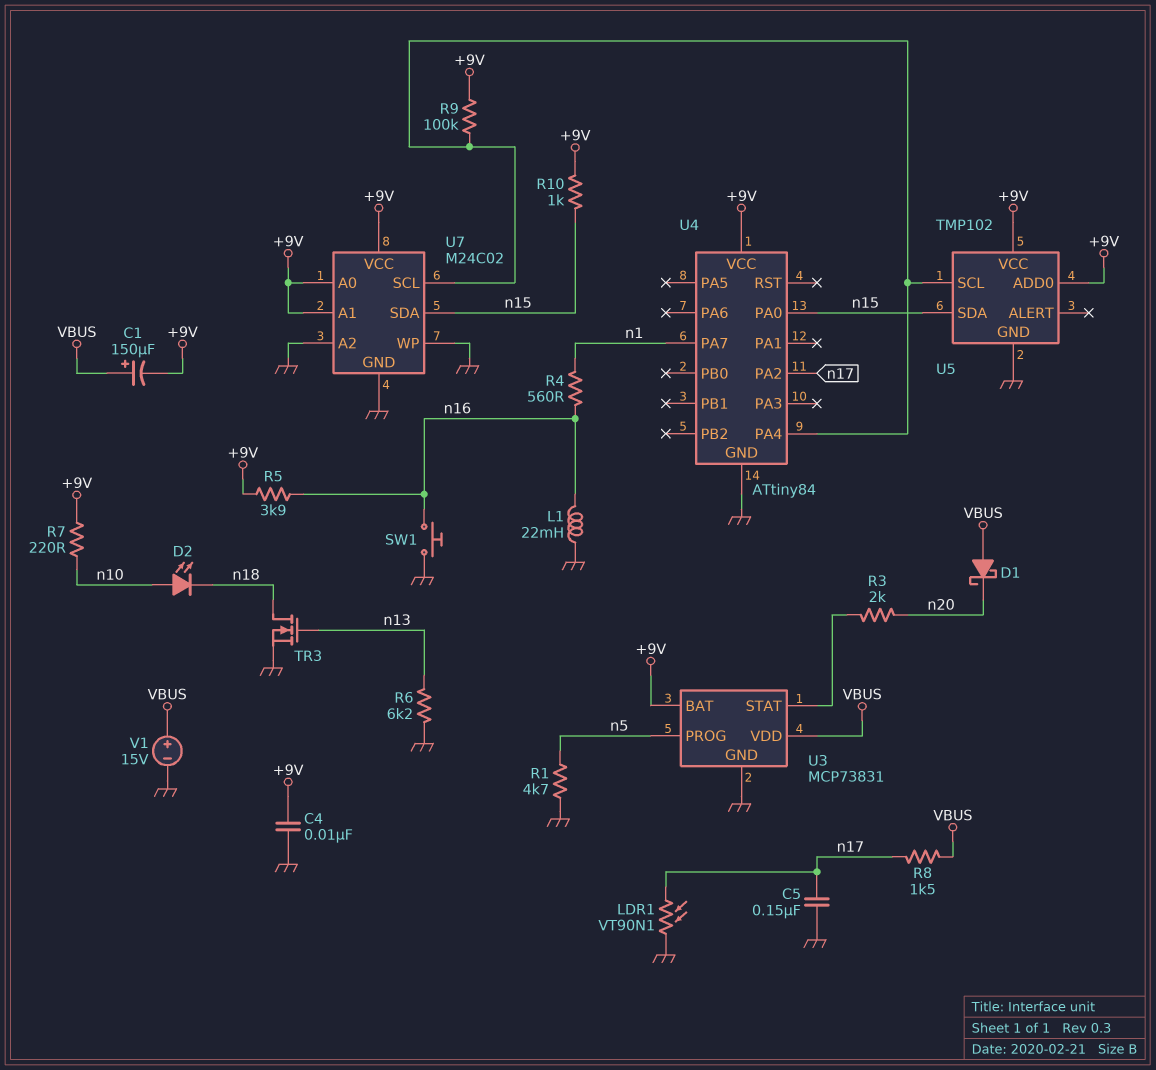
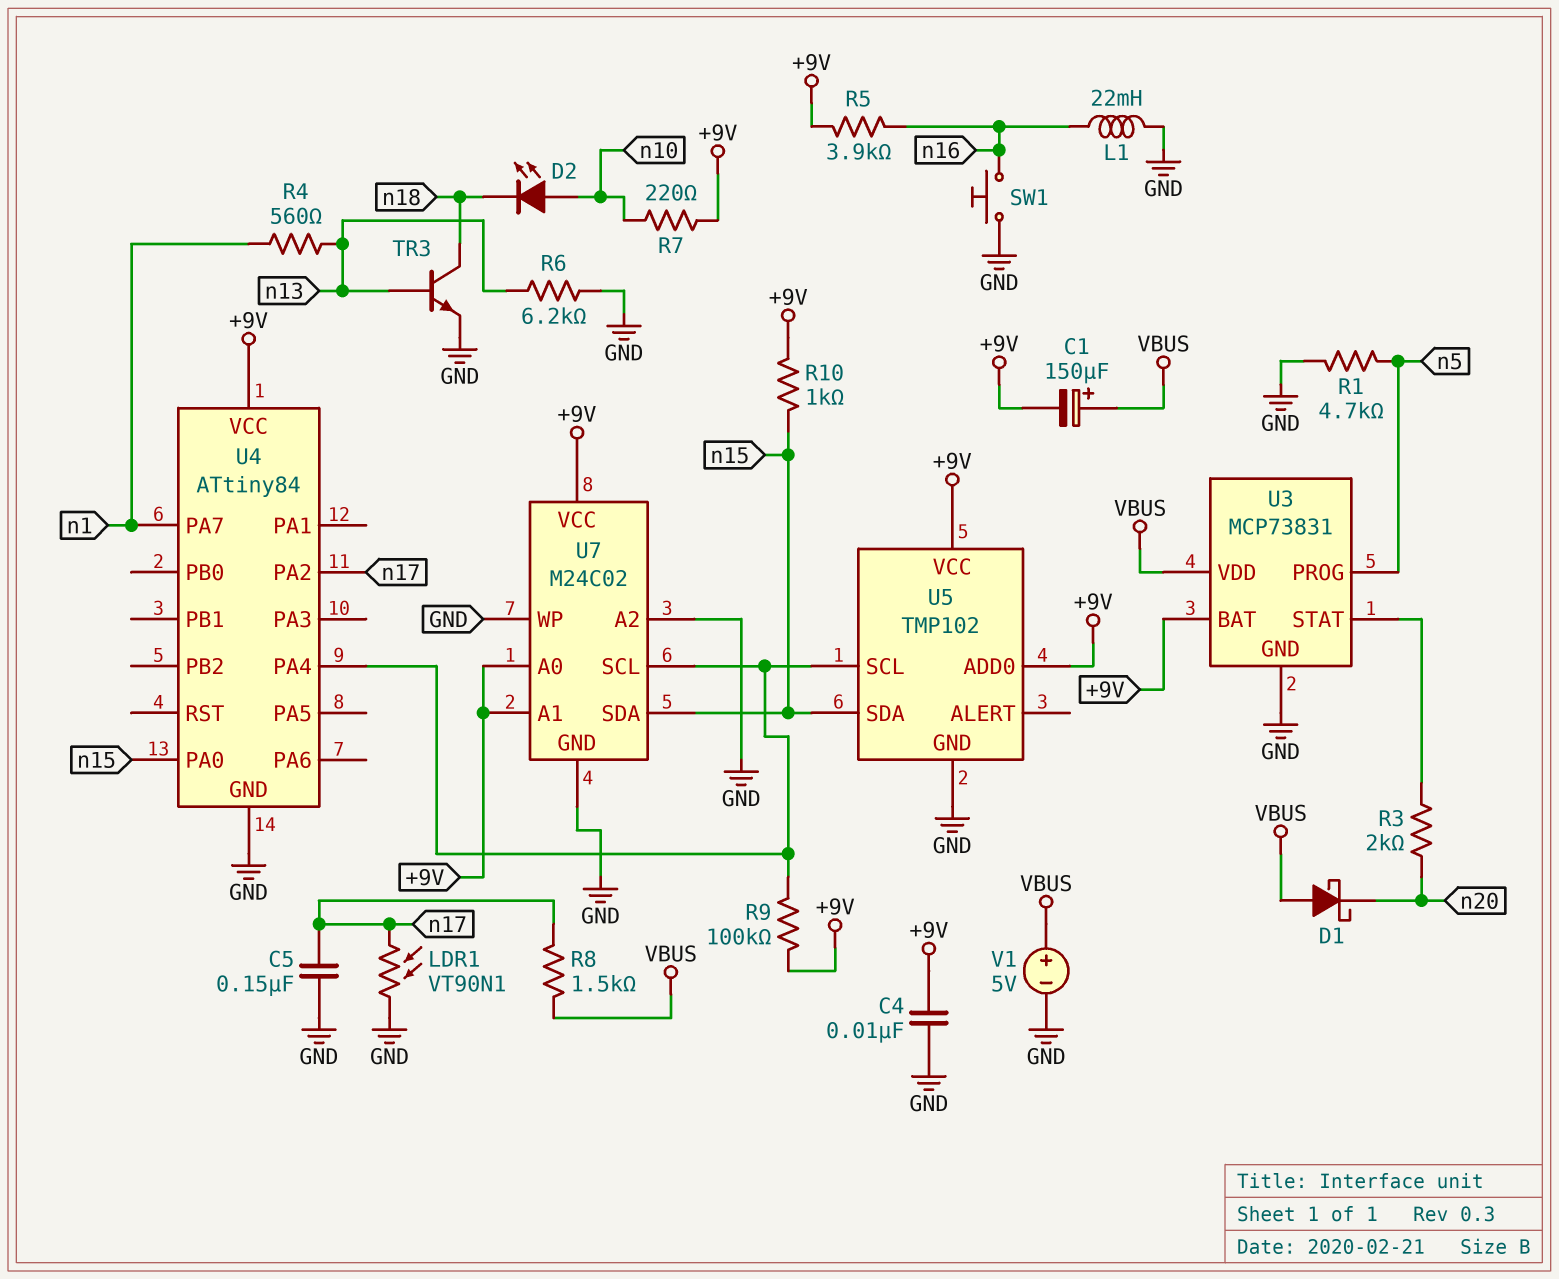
R4: 560 (n1, n16) -> 560 (n1, n13)
TR3: NMOS (G n13, D n18, S GND) -> NPN (B n13, C n18, E GND)
V1: 15V (plus VBUS, minus GND) -> 5V (plus VBUS, minus GND)

